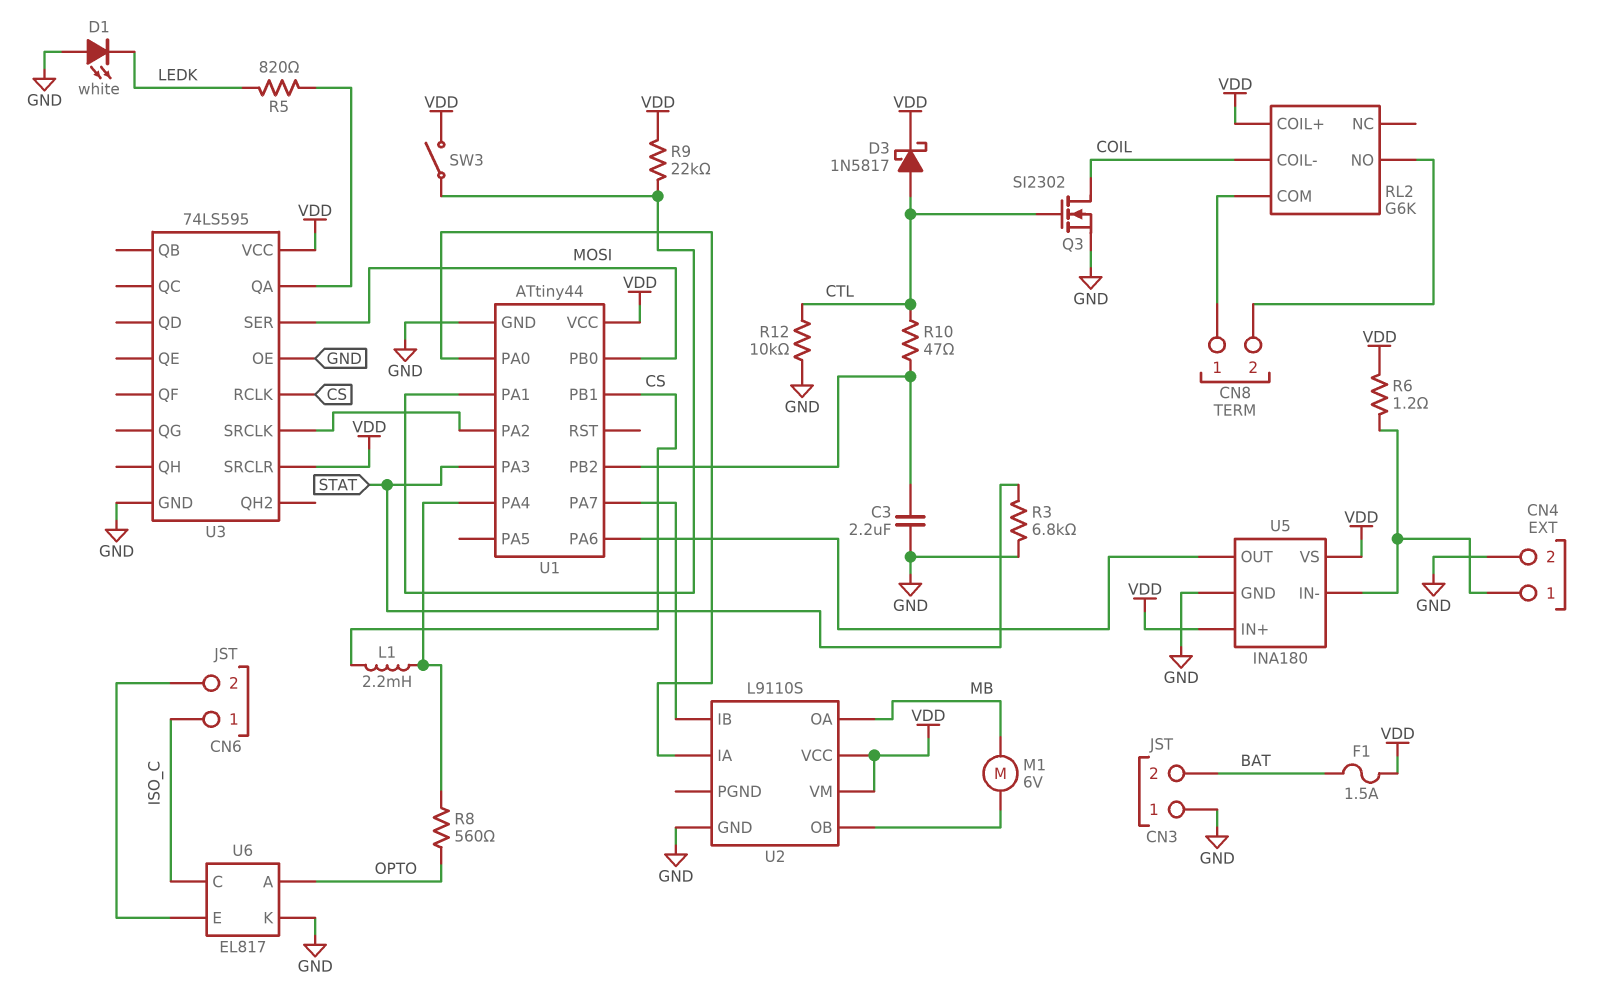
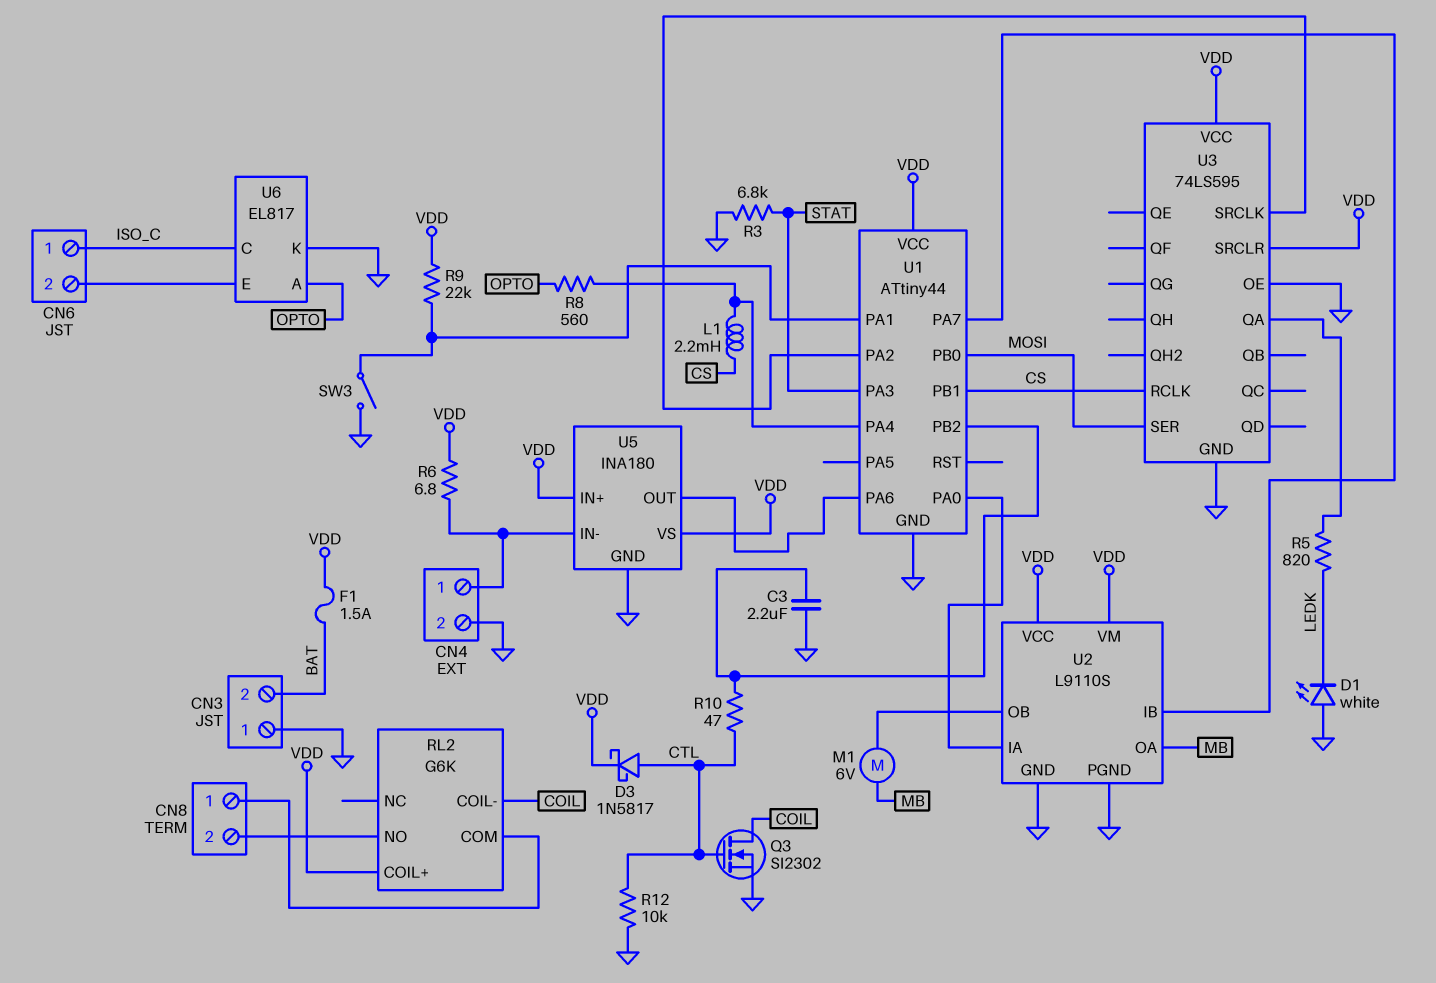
R6: 1.2 (CN4/1, VDD) -> 6.8 (CN4/1, VDD)
SW3: switch (U1/PA1, VDD) -> switch (GND, U1/PA1)
U2 pin PGND: none -> GND

